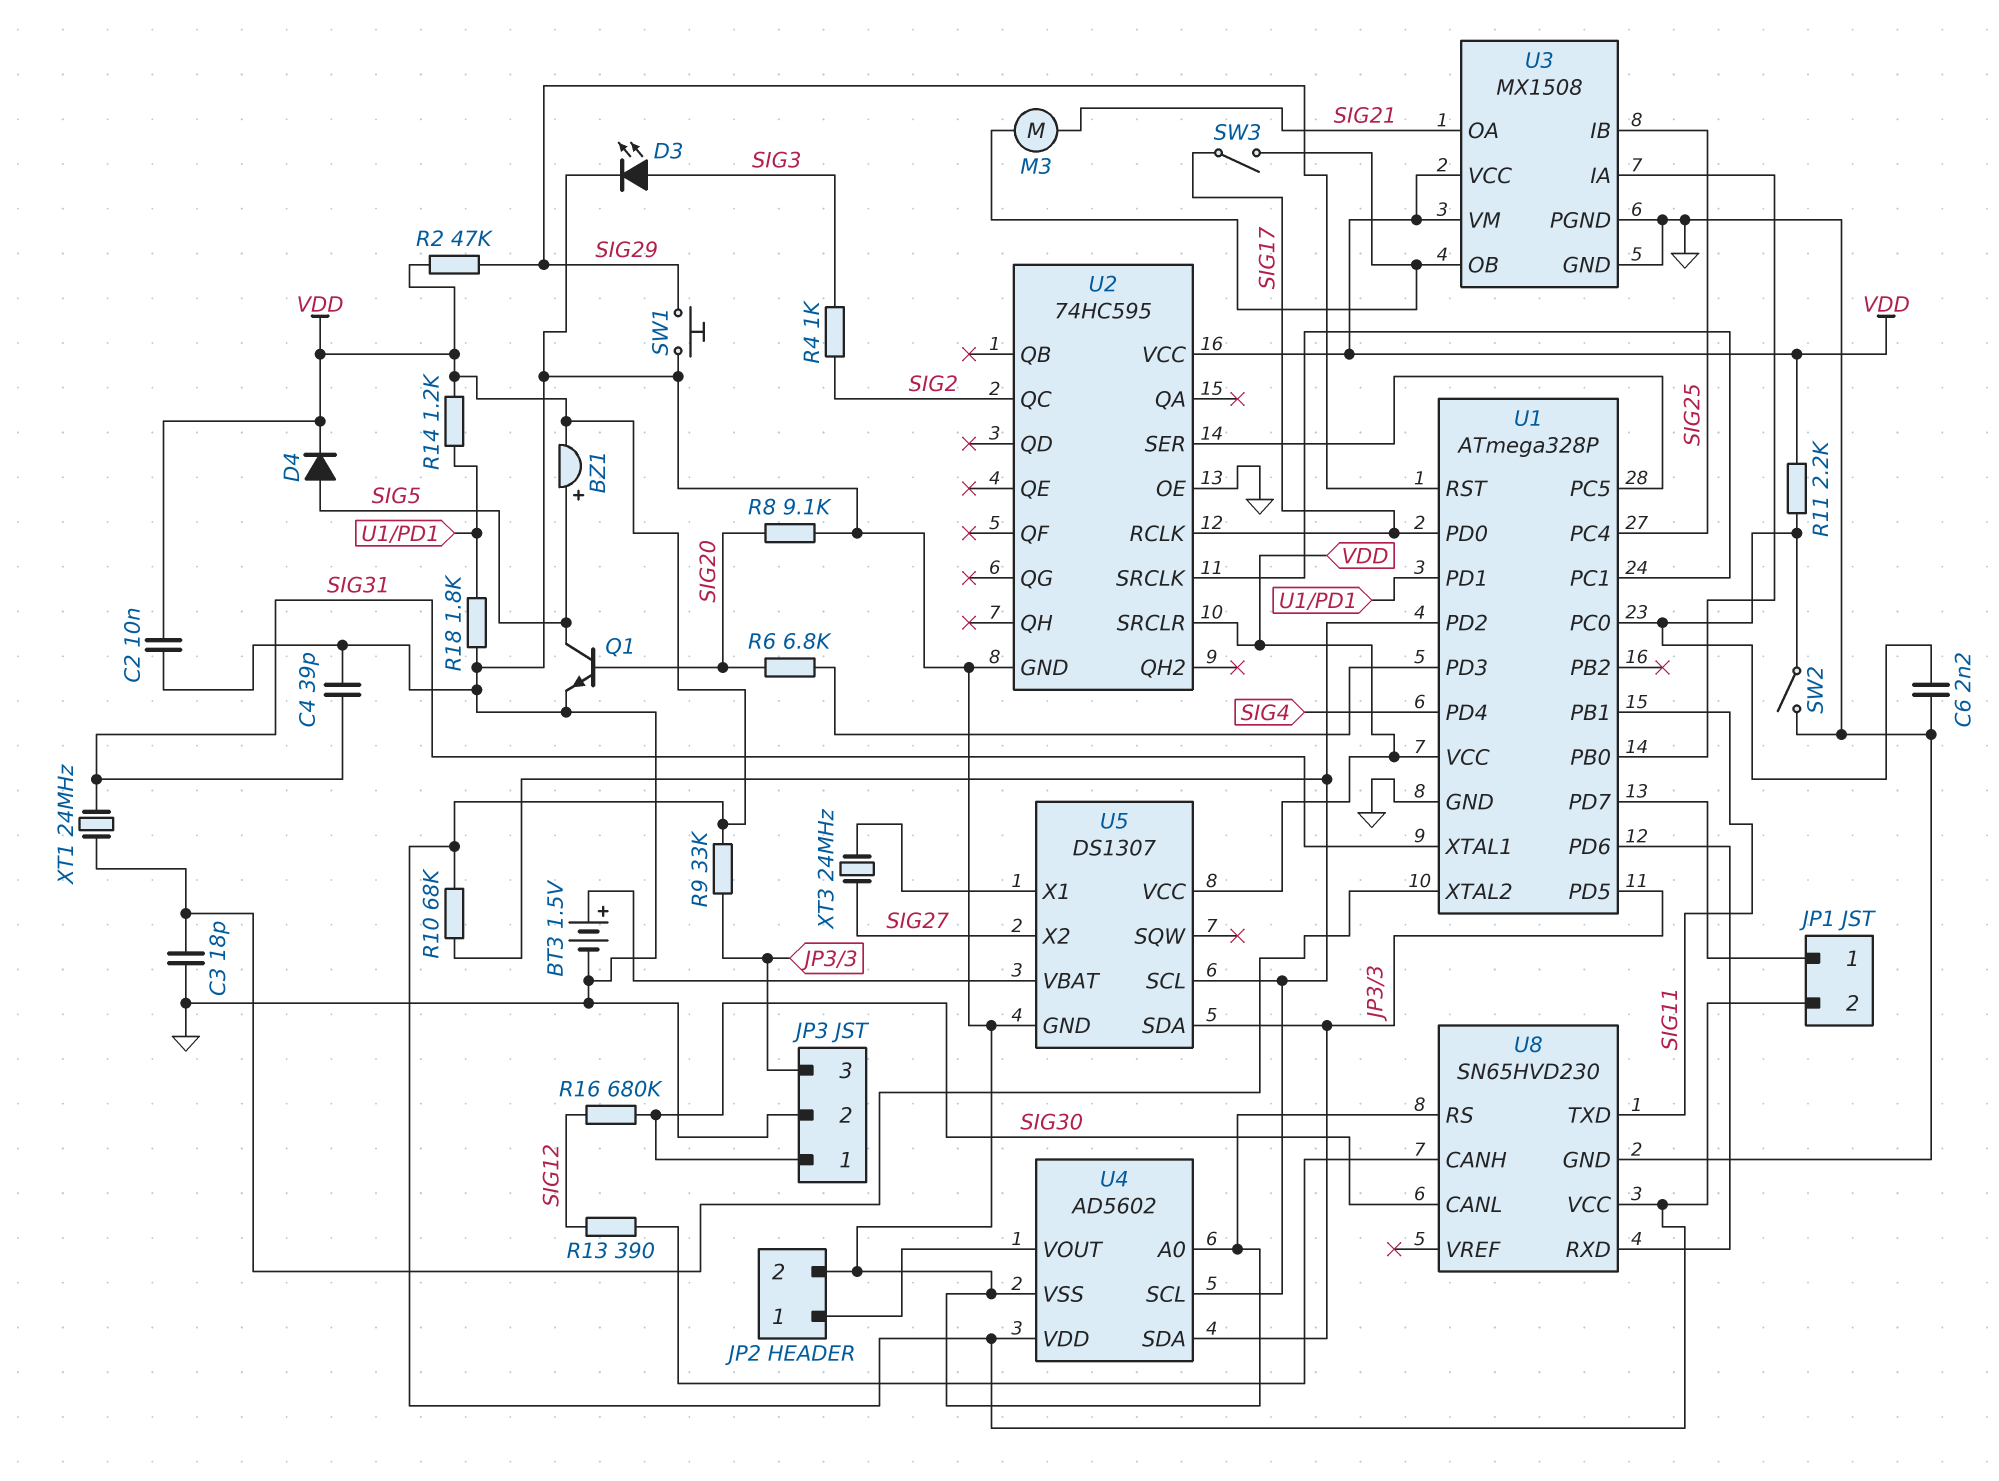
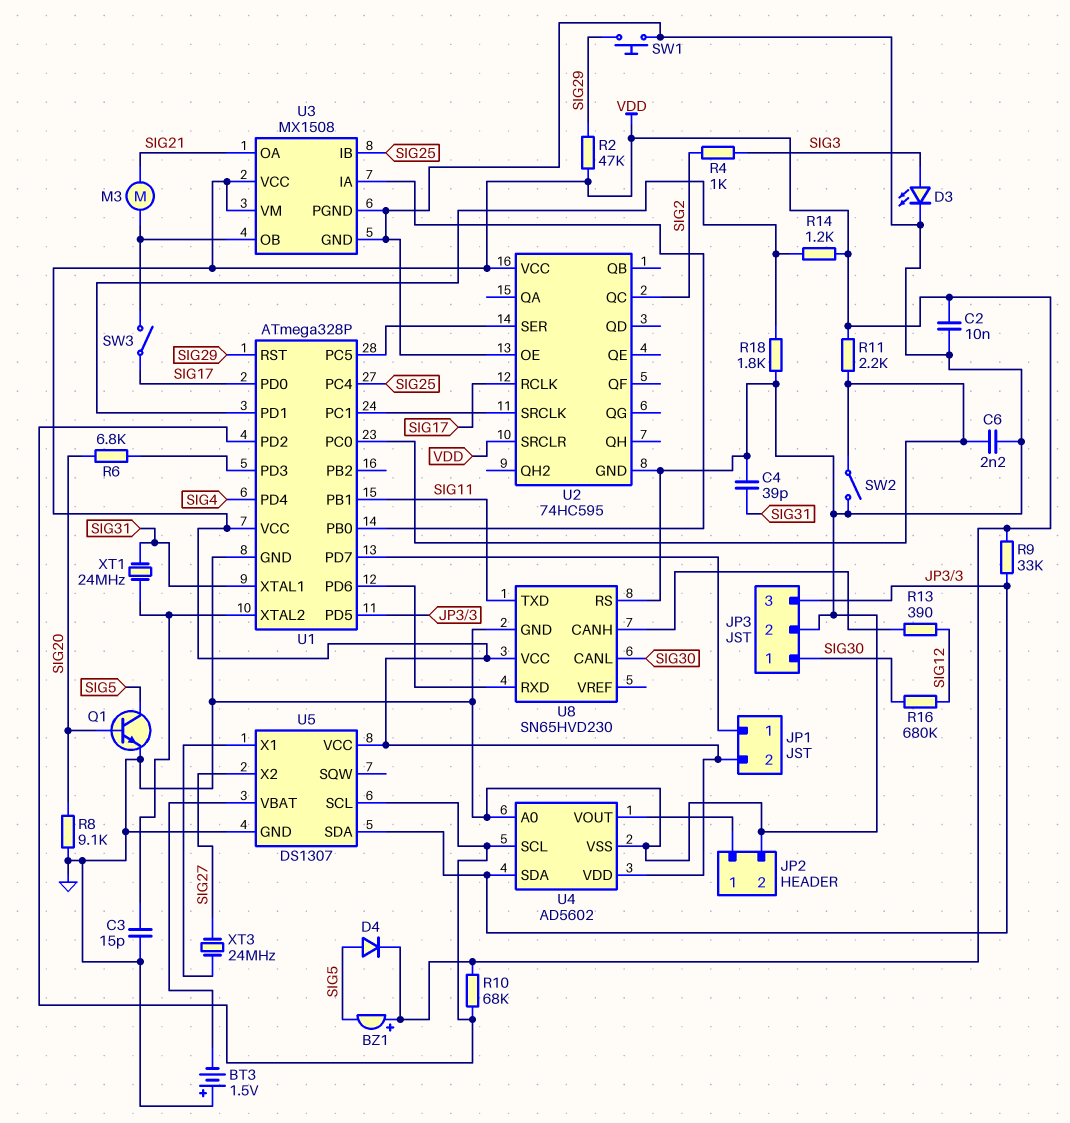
BT3: 1.5V (plus U5/VBAT, minus GND) -> 1.5V (plus GND, minus U5/VBAT)
BZ1: buzzer (plus SIG5, minus VDD) -> buzzer (plus VDD, minus SIG5)
C3: 18pF (GND, U1/XTAL2) -> 15pF (GND, U1/XTAL2)

